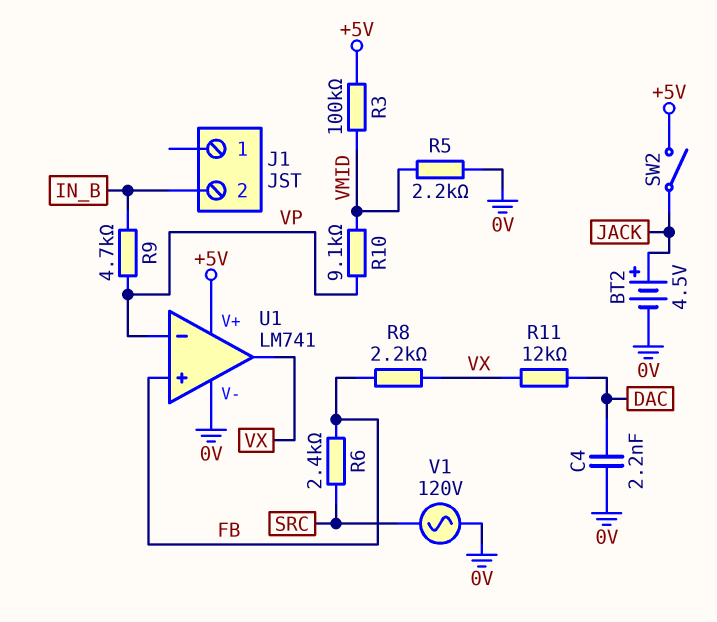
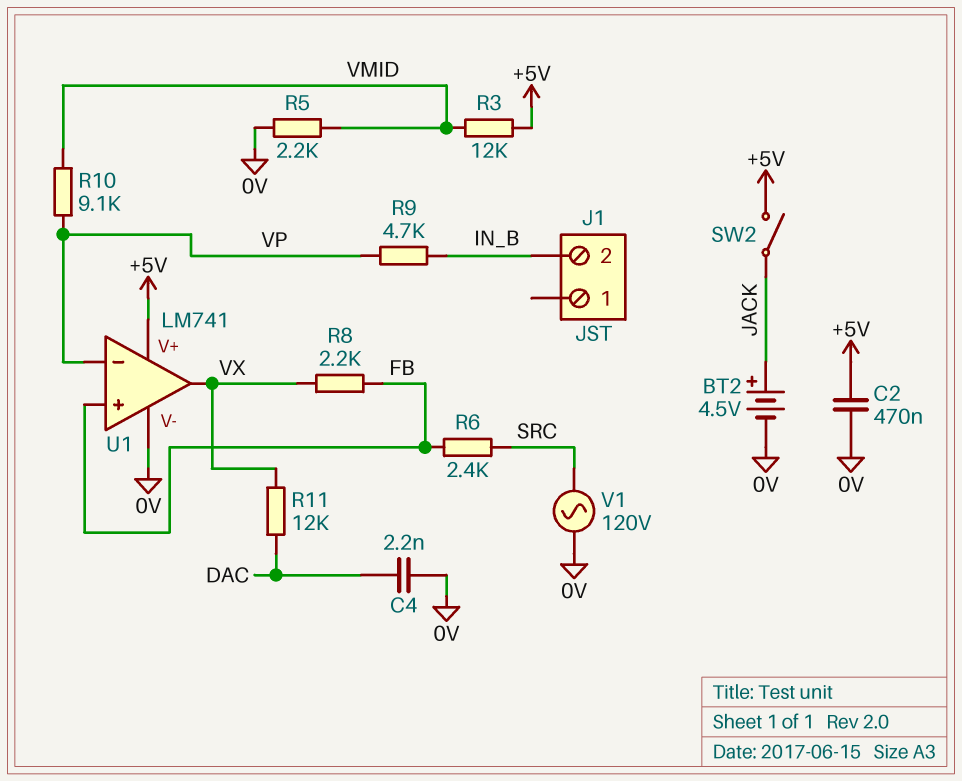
C2: none -> 470nF (+5V, 0V)
R3: 100k (+5V, VMID) -> 12k (+5V, VMID)

